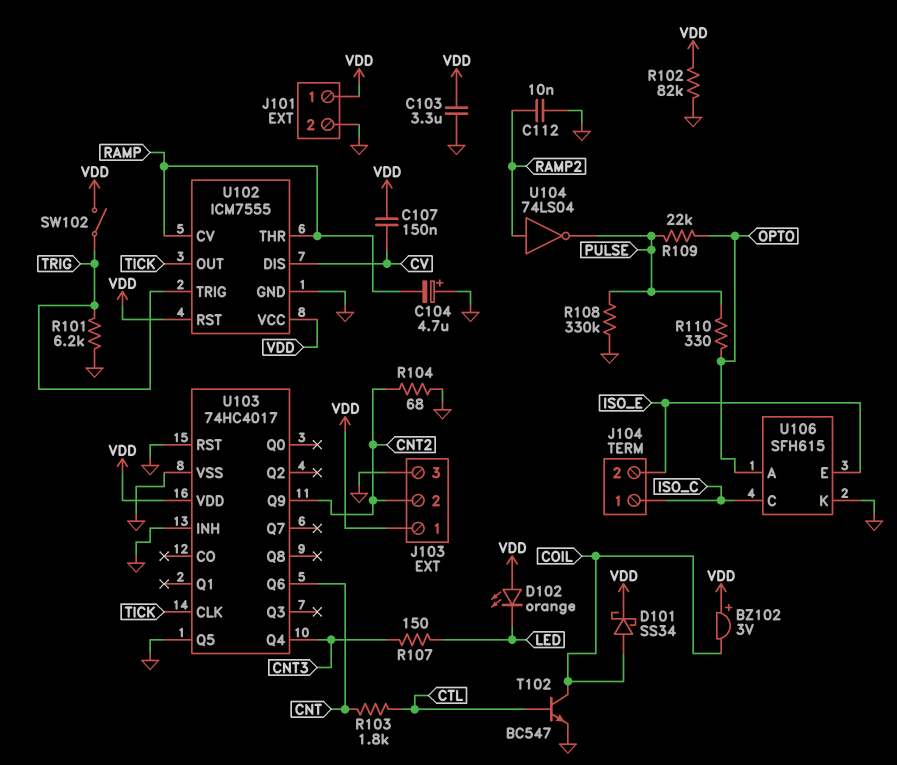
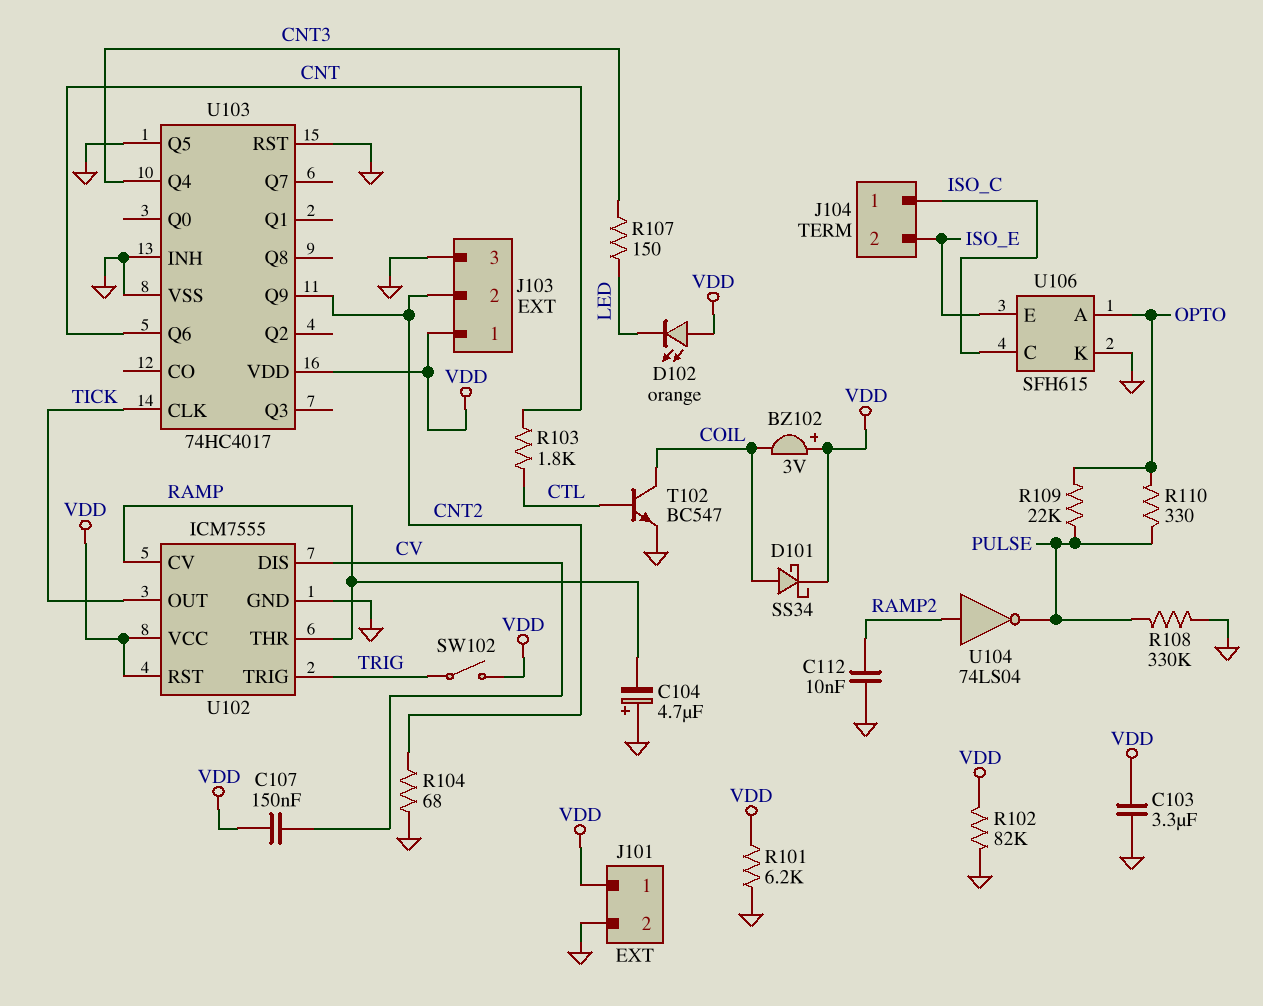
R101: 6.2k (GND, TRIG) -> 6.2k (GND, VDD)

